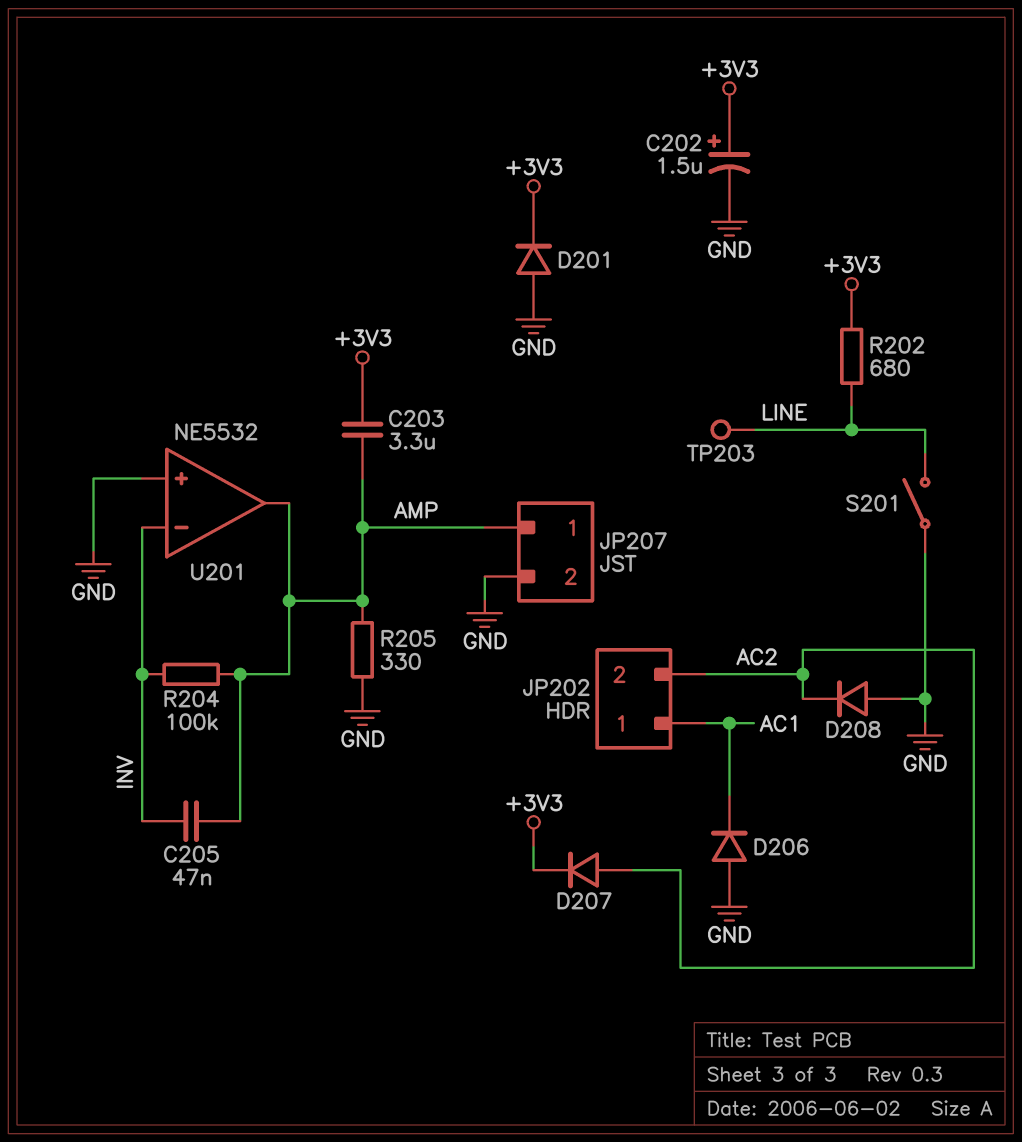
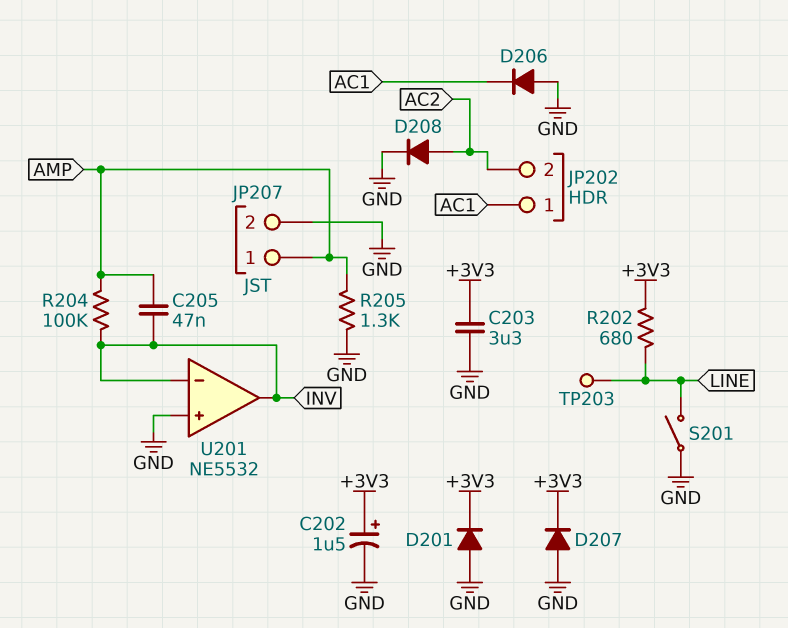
C203: 3.3uF (+3V3, AMP) -> 3.3uF (+3V3, GND)
D207: diode (A AC2, K +3V3) -> diode (A GND, K +3V3)
D208: diode (A GND, K AC2) -> diode (A AC2, K GND)
R205: 330 (AMP, GND) -> 1.3k (AMP, GND)
U201 pin out: AMP -> INV

